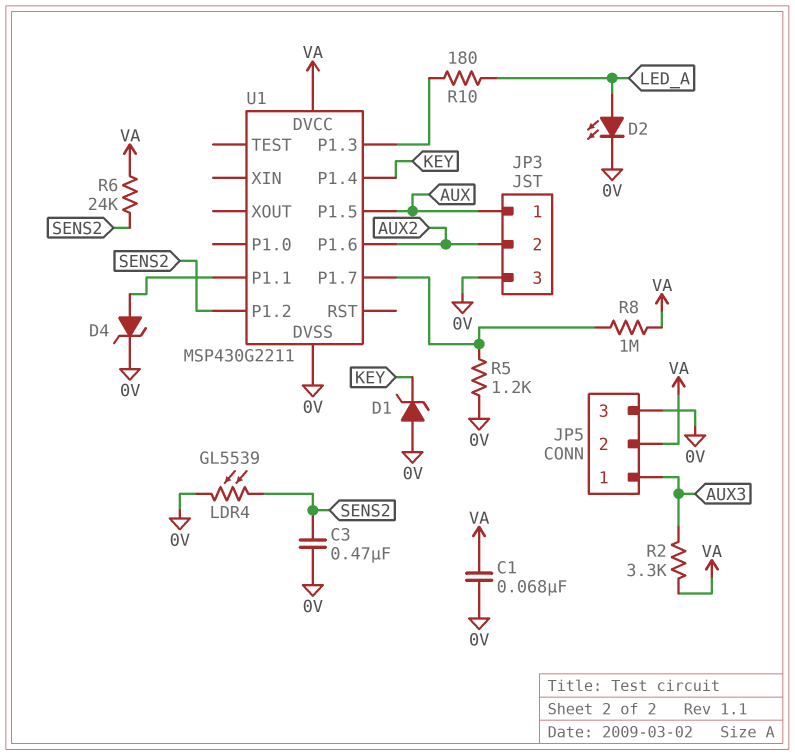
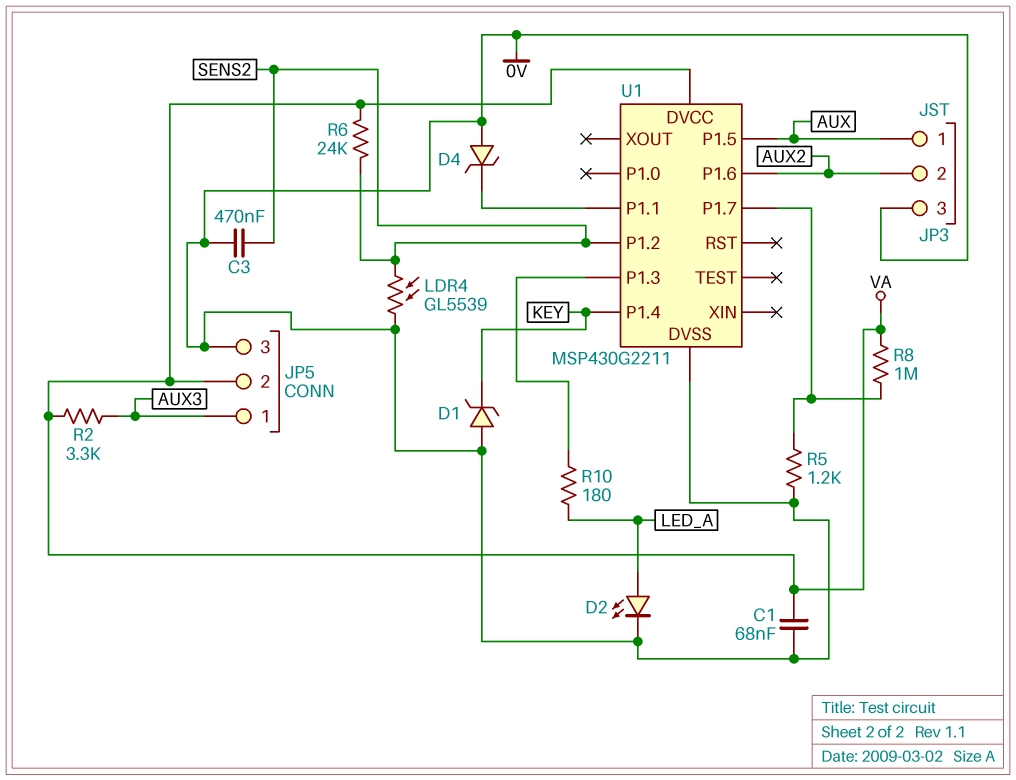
D4: zener (A U1/P1.1, K 0V) -> zener (A 0V, K U1/P1.1)

